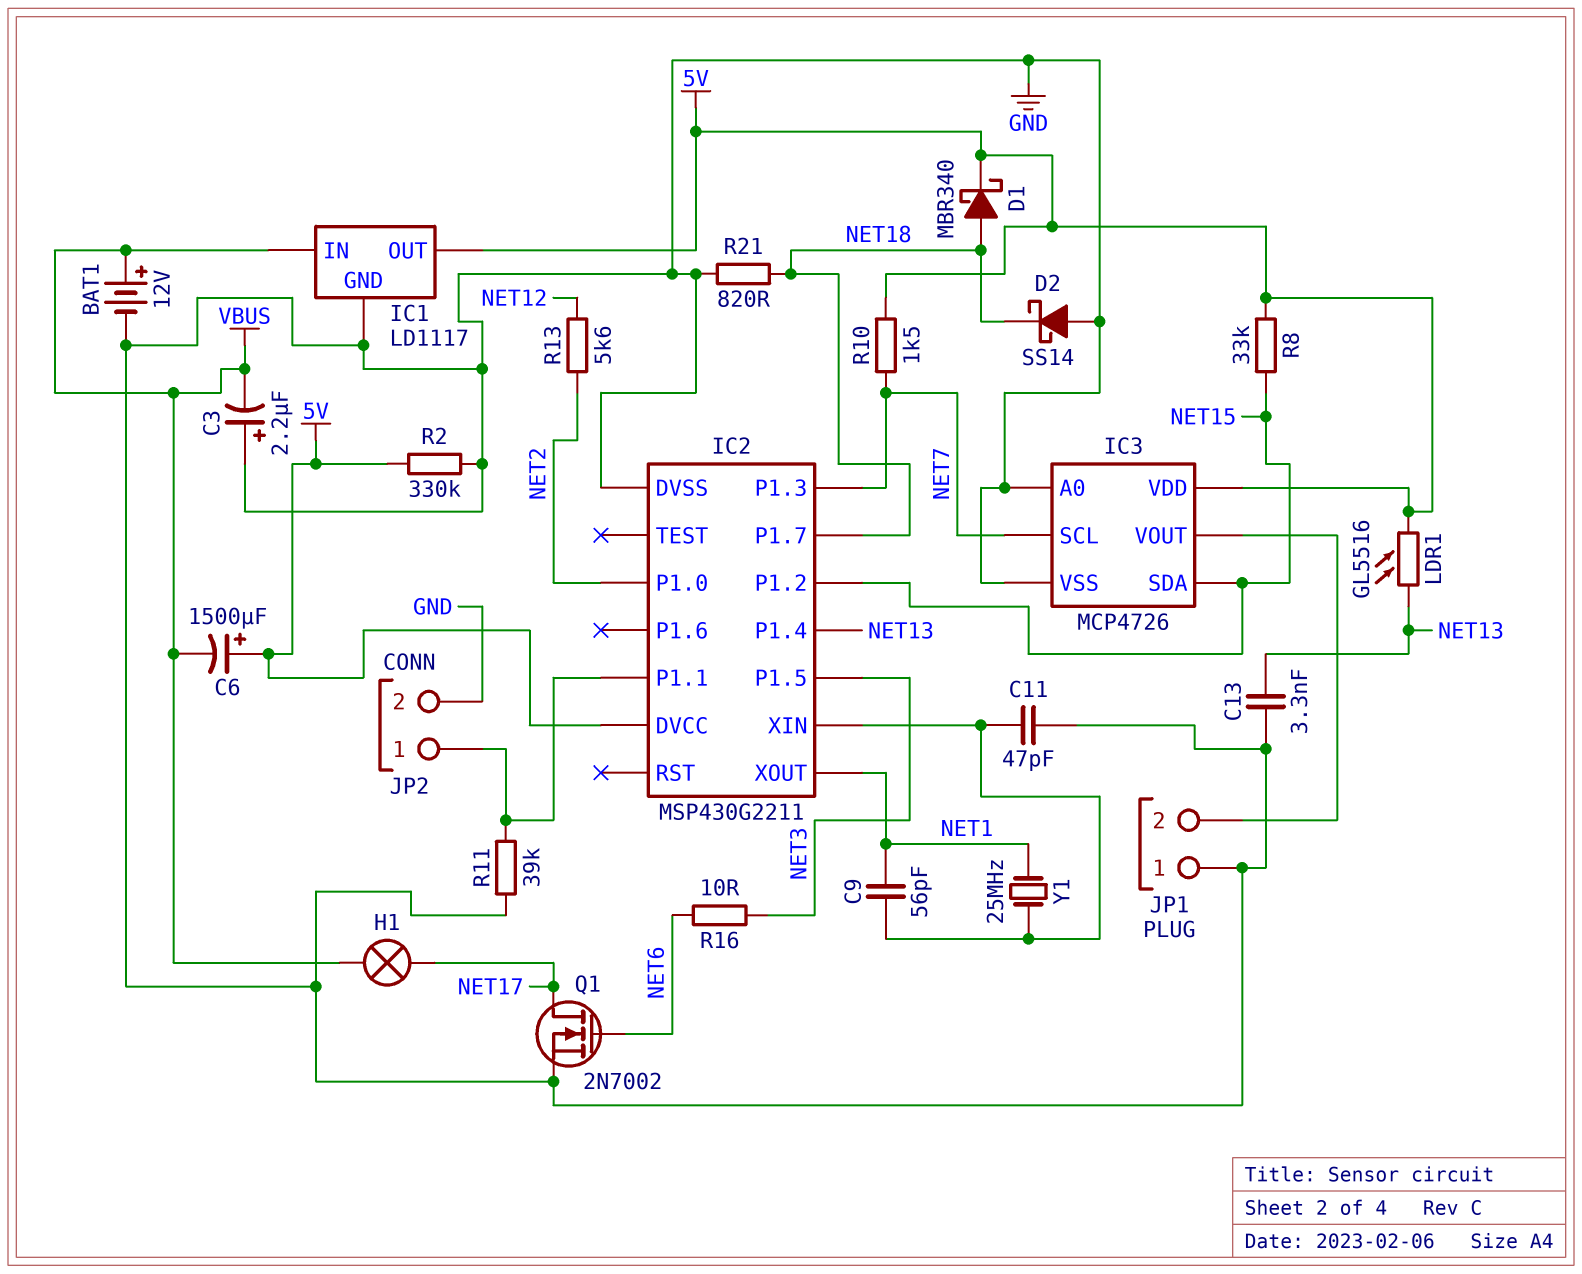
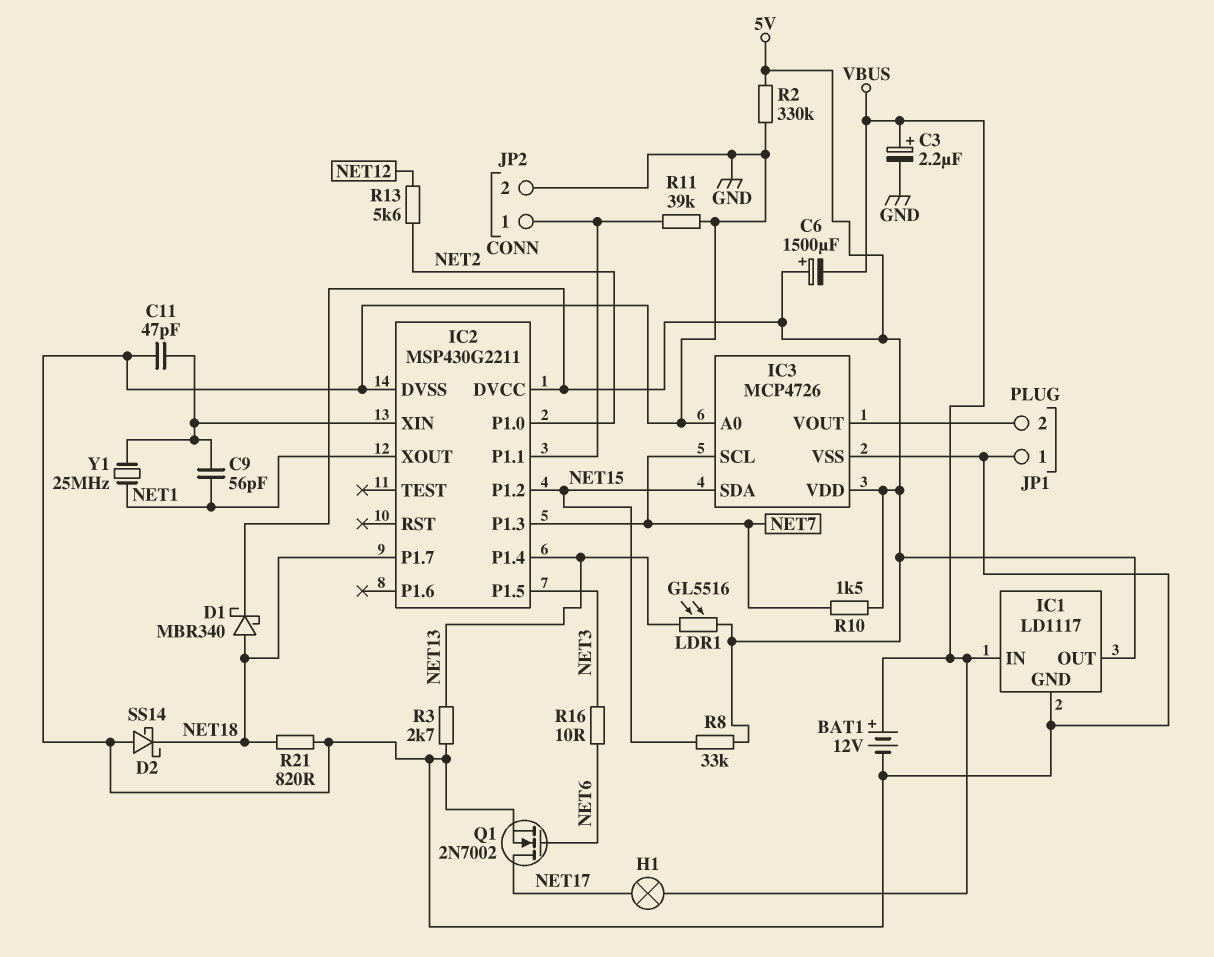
C3: 2.2uF (plus GND, minus VBUS) -> 2.2uF (plus VBUS, minus GND)
C13: 3.3nF (GND, NET13) -> none
R3: none -> 2.7k (GND, NET13)

